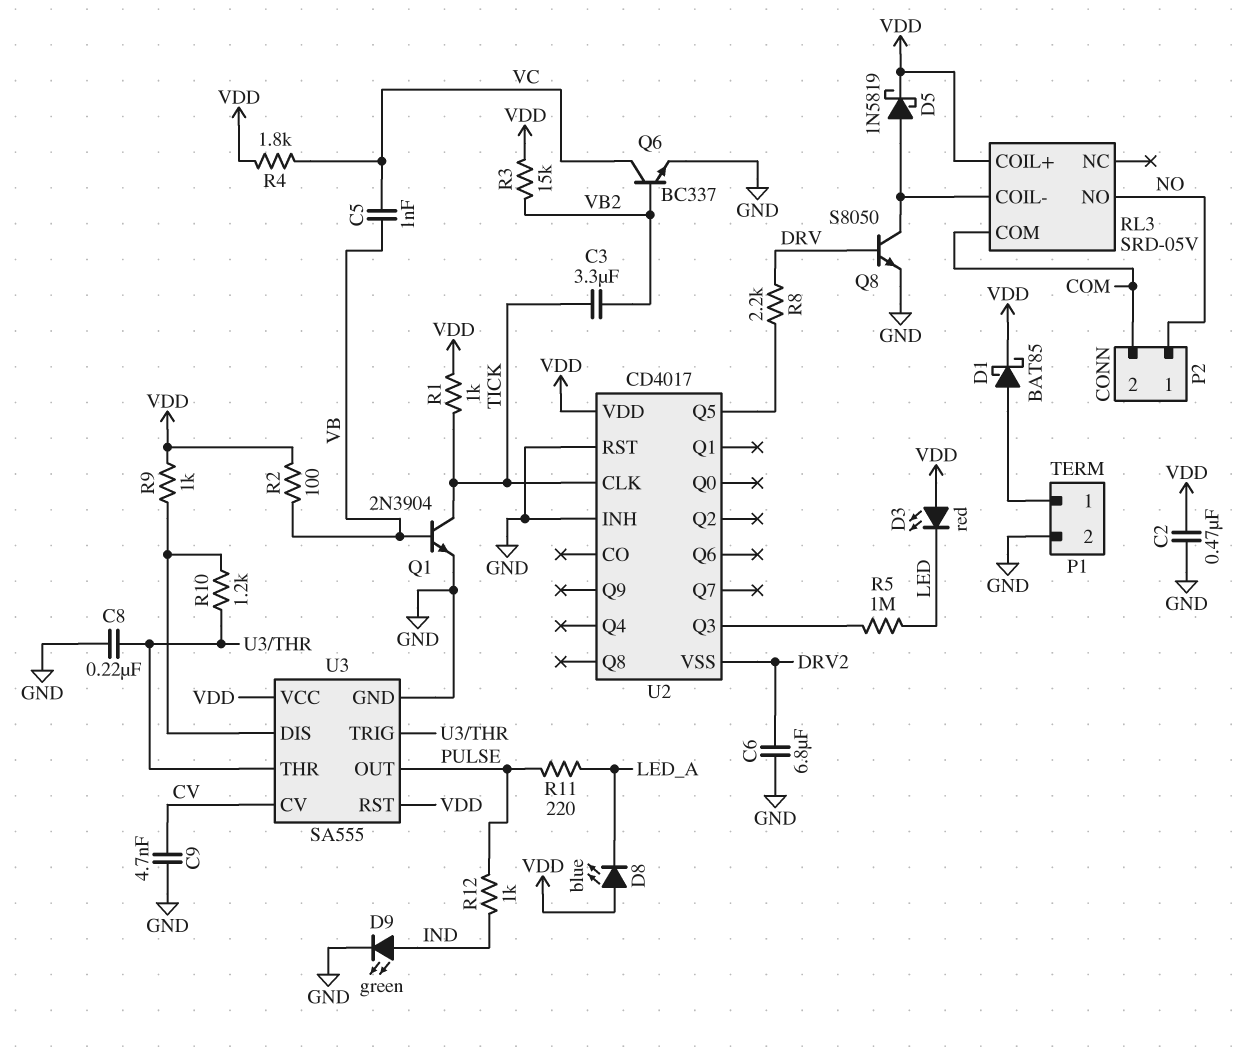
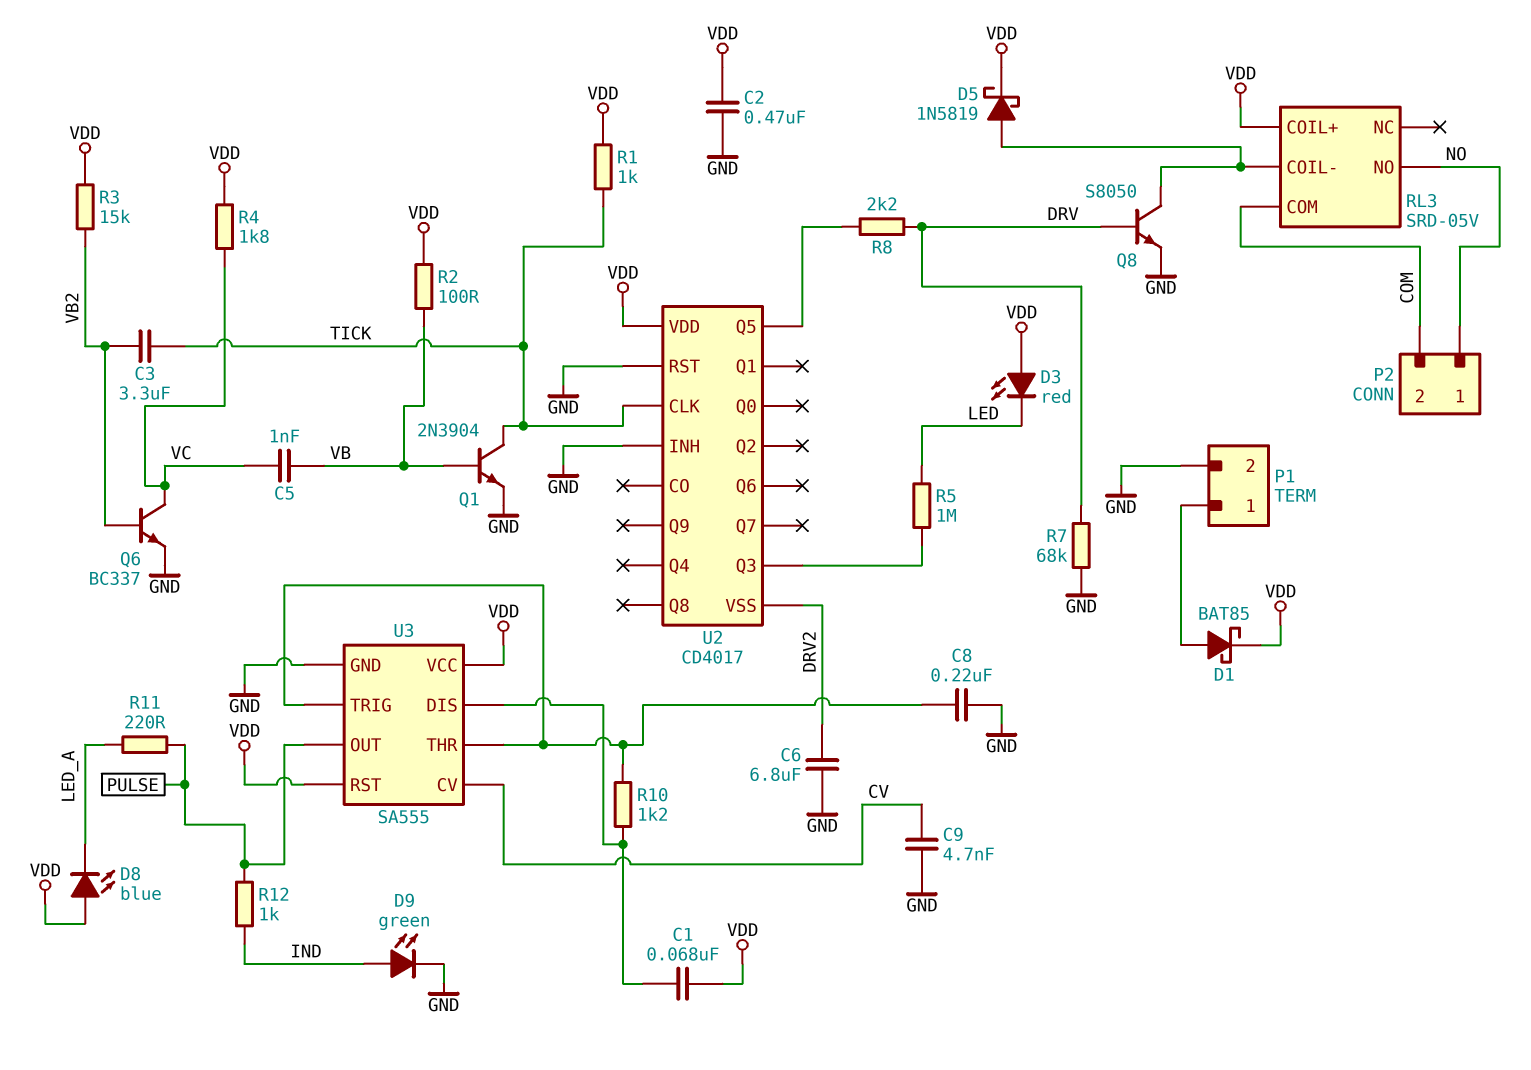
C1: none -> 68nF (U3/DIS, VDD)
R7: none -> 68k (DRV, GND)
R9: 1k (U3/DIS, VDD) -> none

